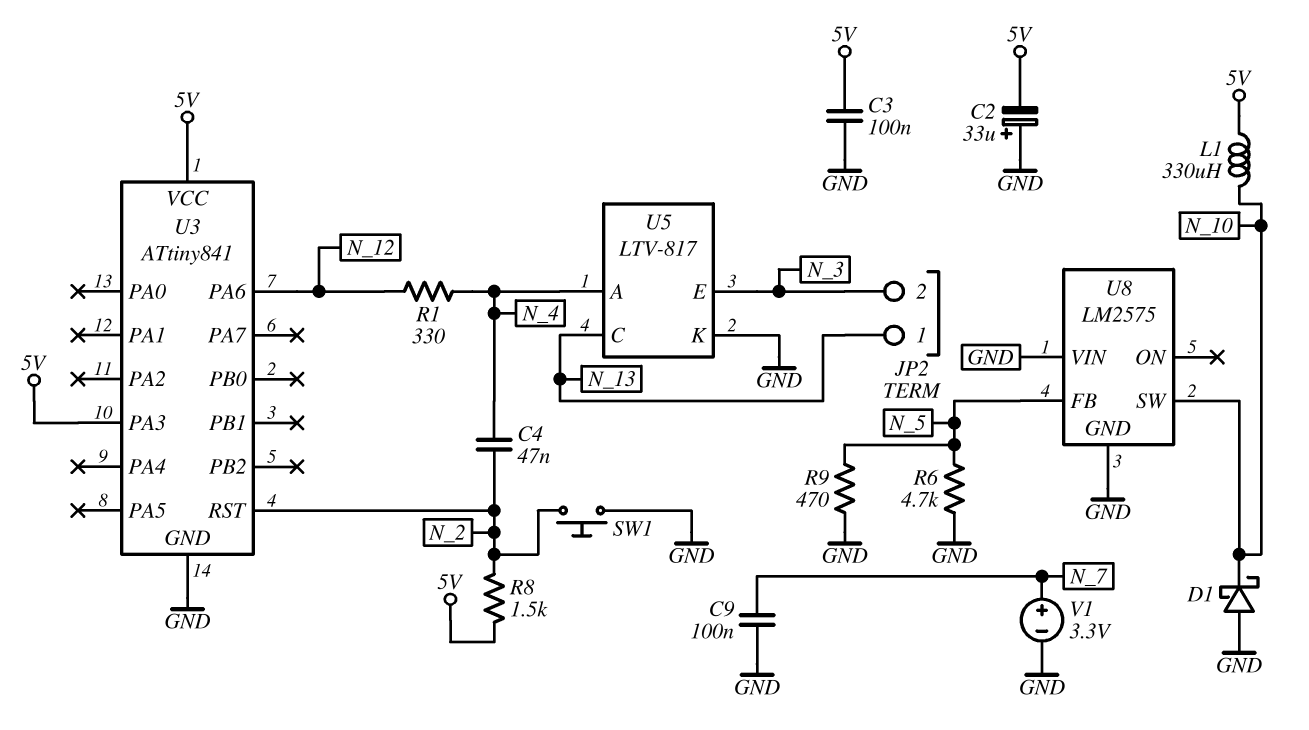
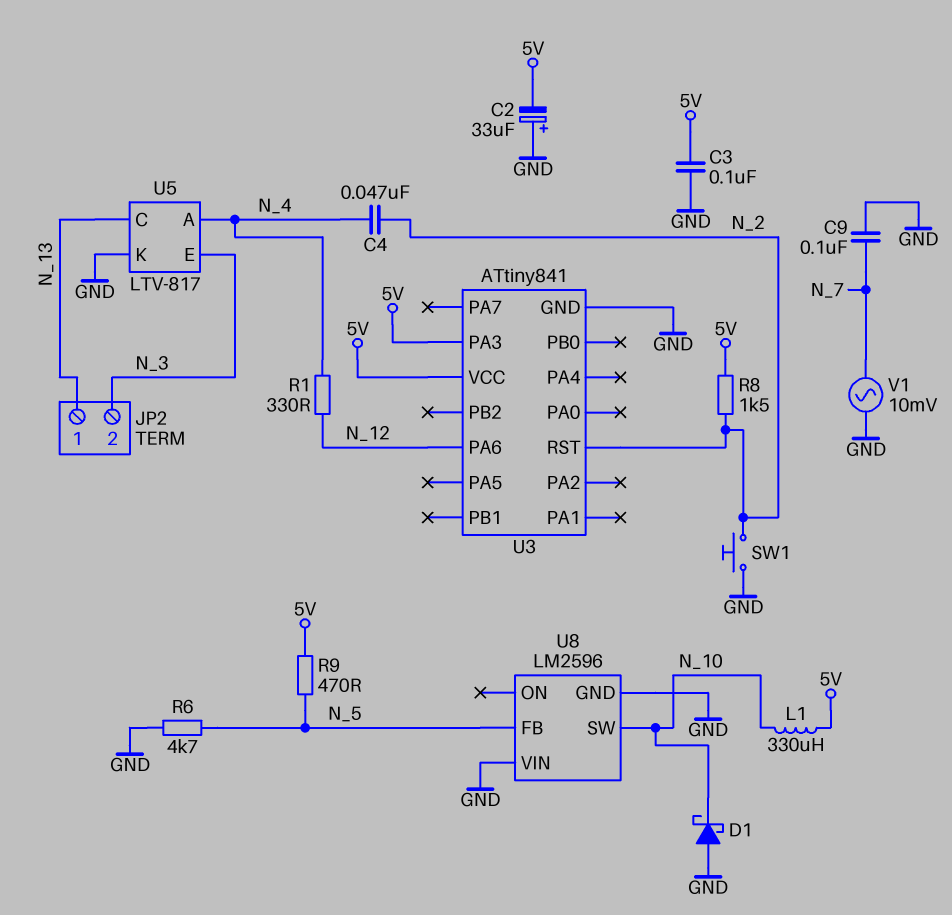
R9: 470 (GND, N_5) -> 470 (5V, N_5)
U8: LM2575 -> LM2596
V1: 3.3V (plus N_7, minus GND) -> AC 10mV (GND, N_7)

